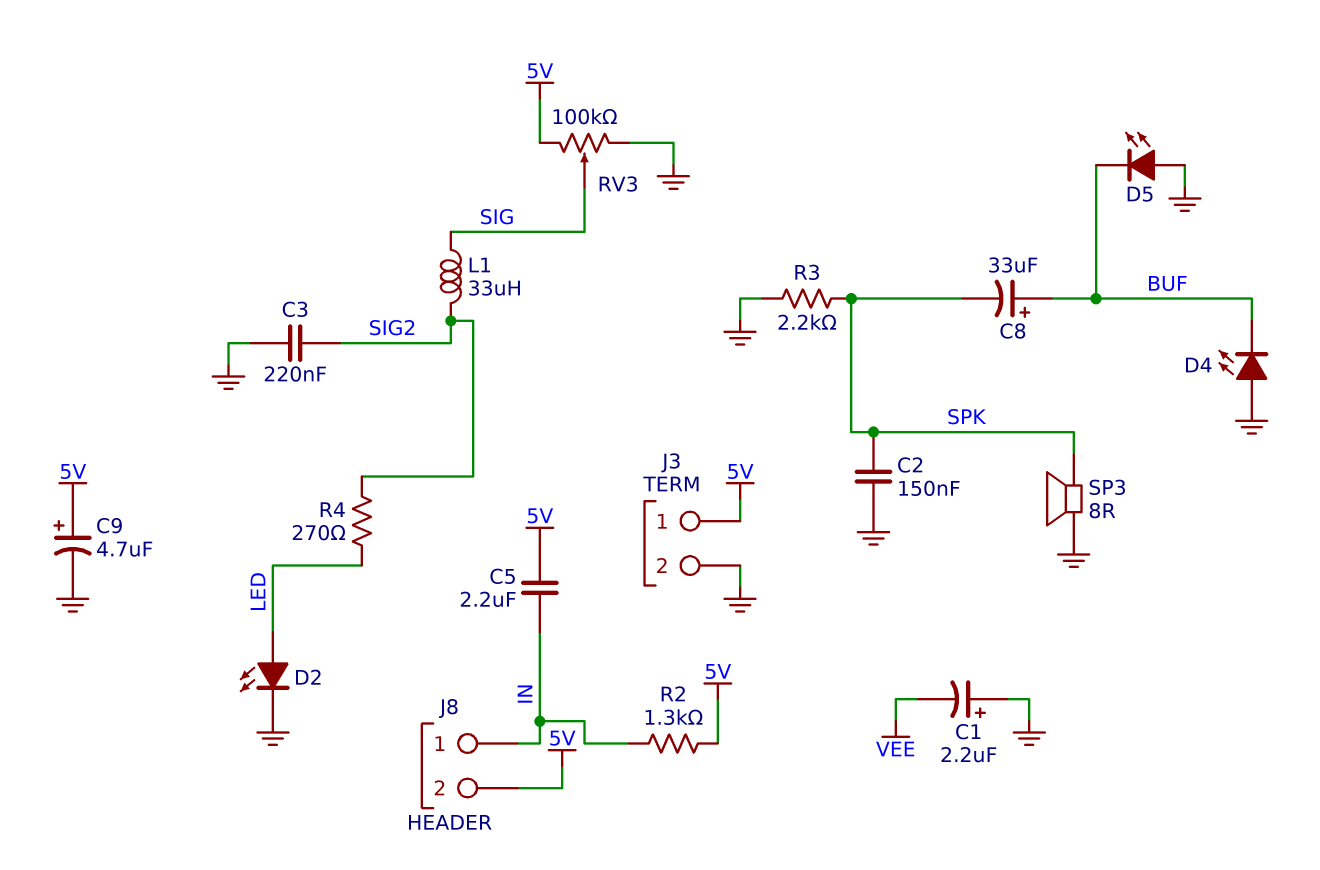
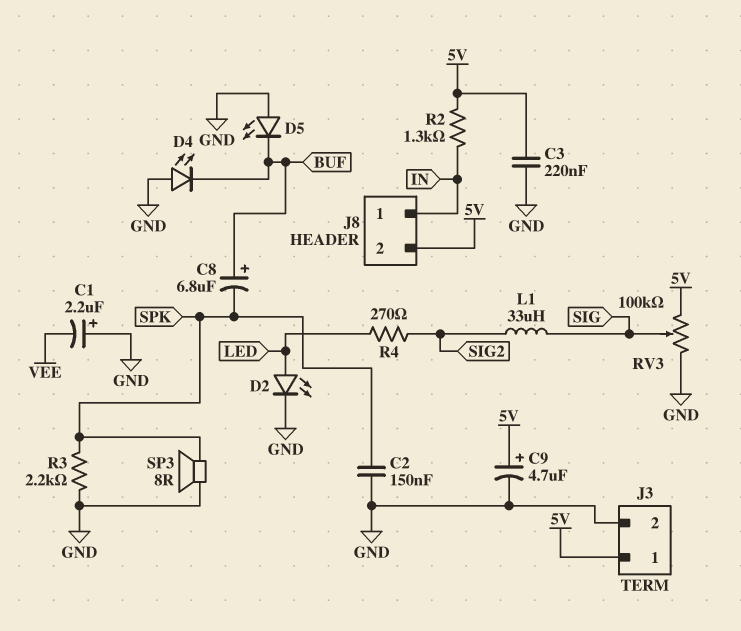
C3: 220nF (GND, SIG2) -> 220nF (5V, GND)
C5: 2.2uF (5V, IN) -> none
C8: 33uF (plus BUF, minus SPK) -> 6.8uF (plus BUF, minus SPK)

